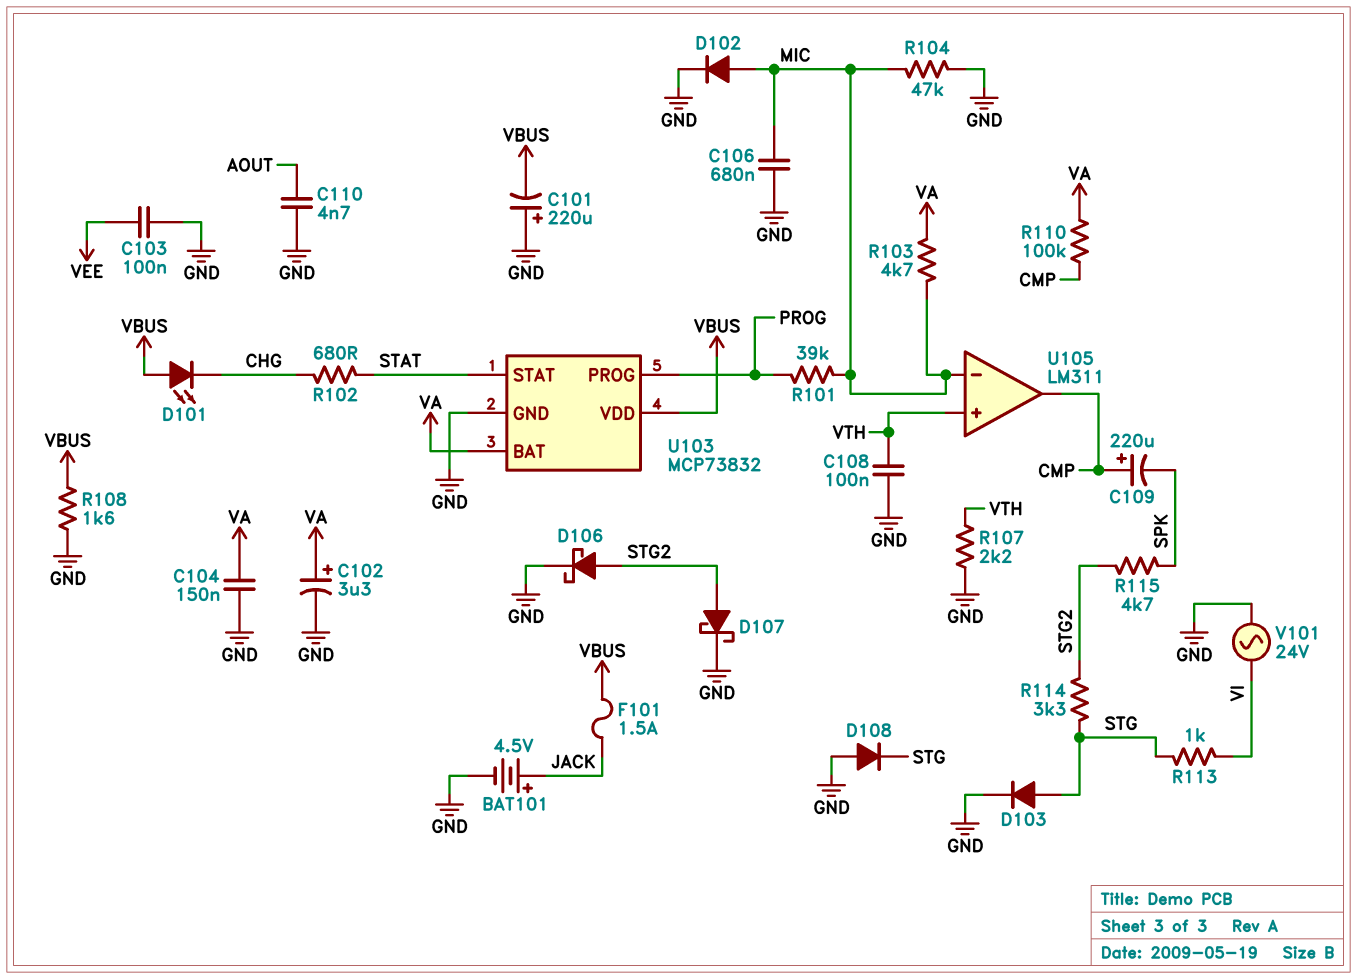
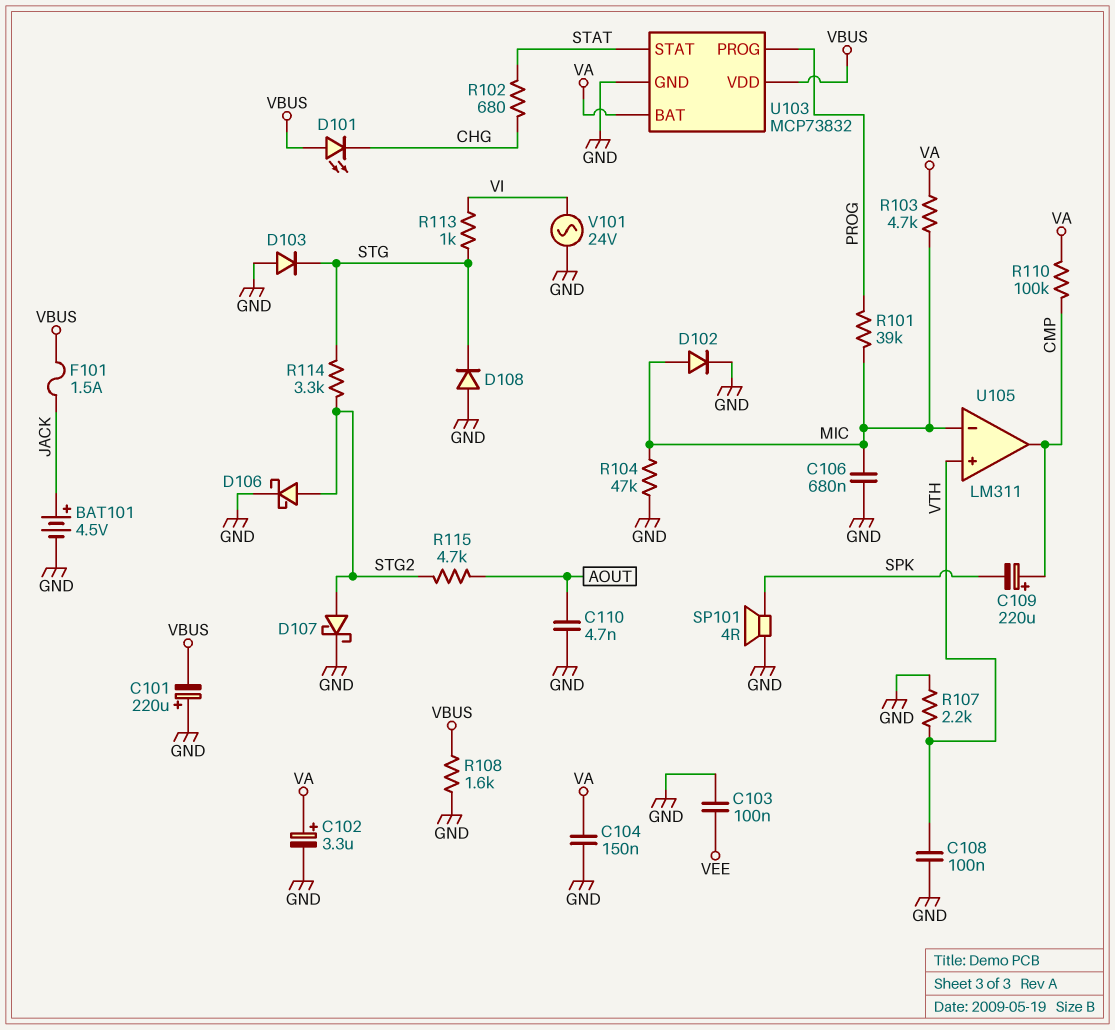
D103: diode (A STG, K GND) -> diode (A GND, K STG)
R115: 4.7k (SPK, STG2) -> 4.7k (AOUT, STG2)
SP101: none -> speaker 4R (GND, SPK)

